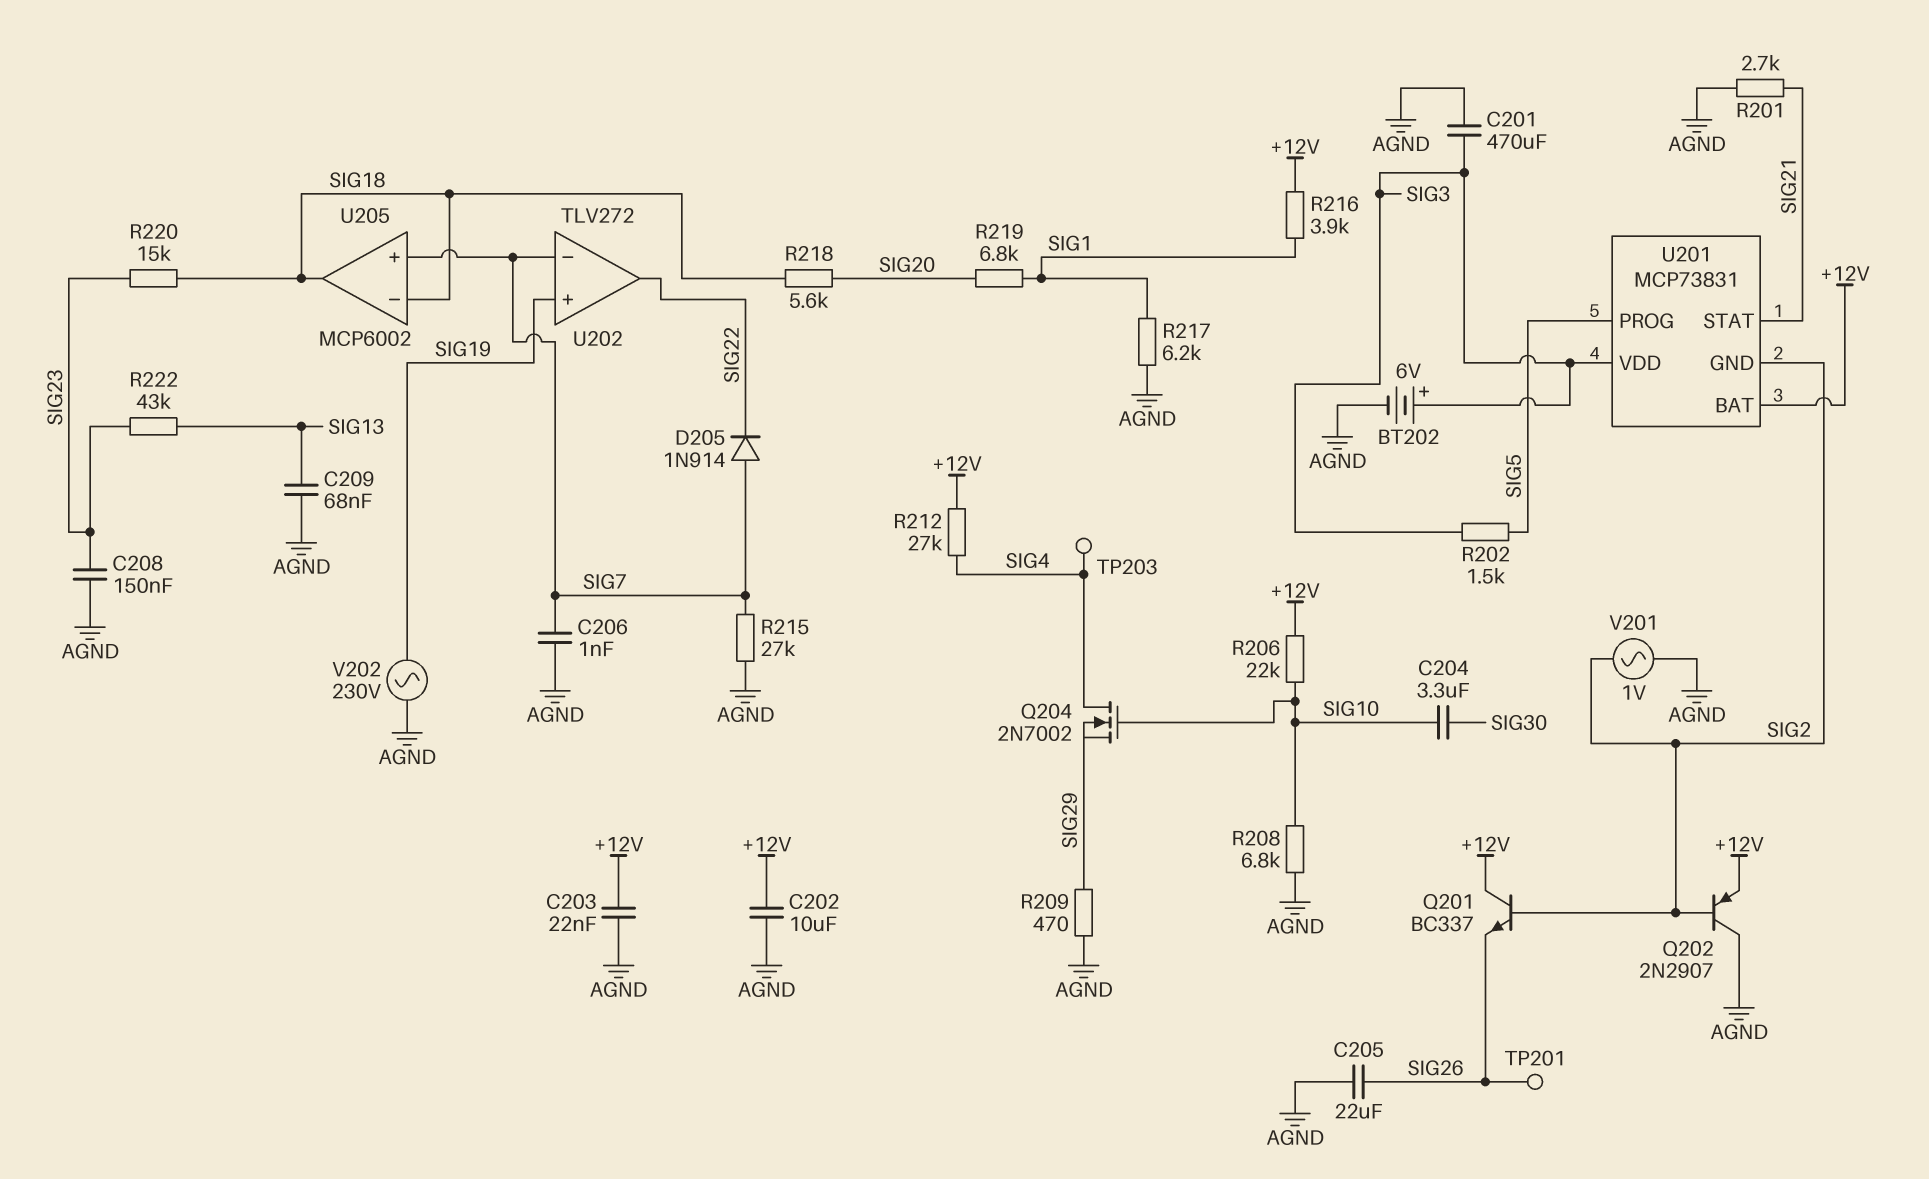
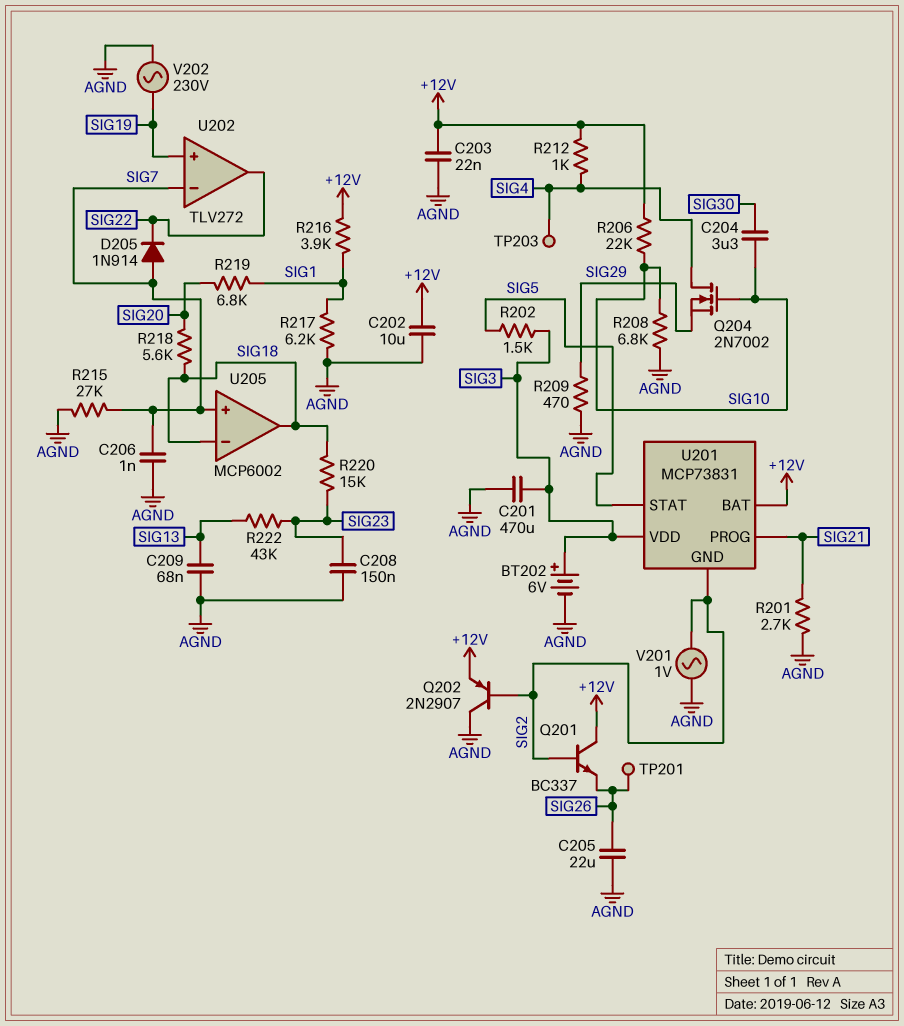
R212: 27k (+12V, SIG4) -> 1k (+12V, SIG4)
U201 pin PROG: SIG5 -> SIG21
U201 pin STAT: SIG21 -> SIG5

